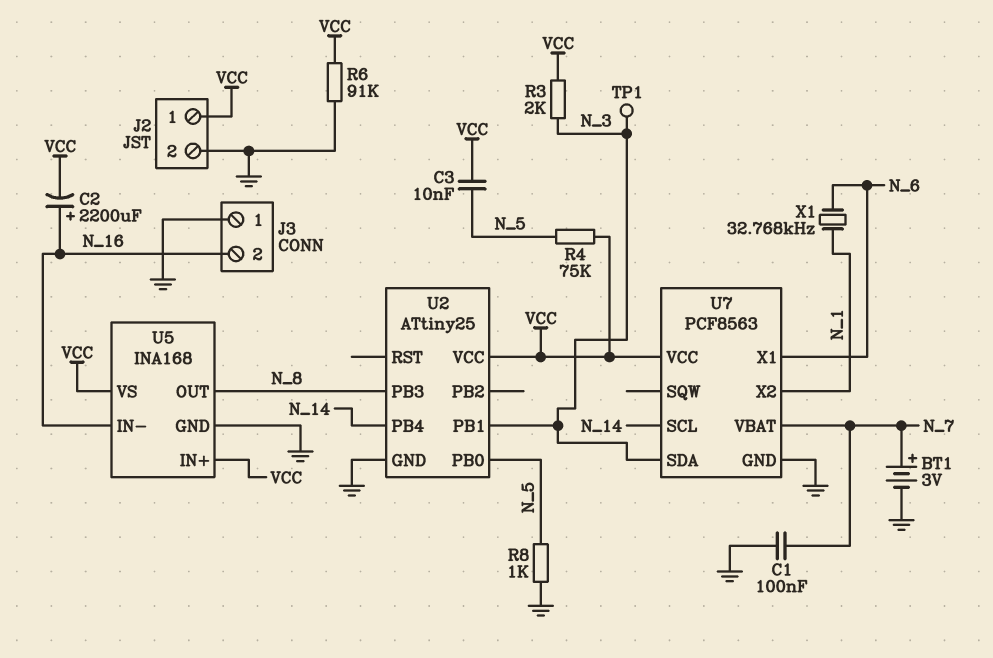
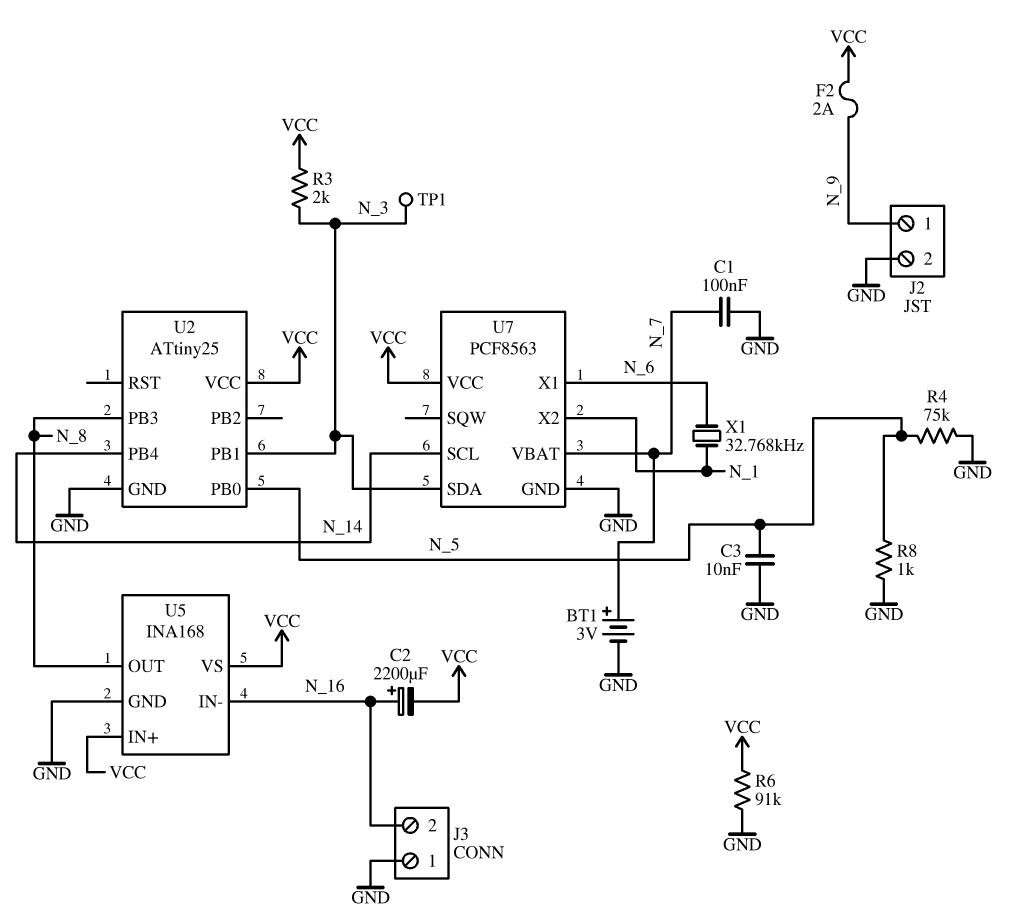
C3: 10nF (N_5, VCC) -> 10nF (GND, N_5)
F2: none -> 2A (N_9, VCC)
J2 pin 1: VCC -> N_9
R4: 75k (N_5, VCC) -> 75k (GND, N_5)

